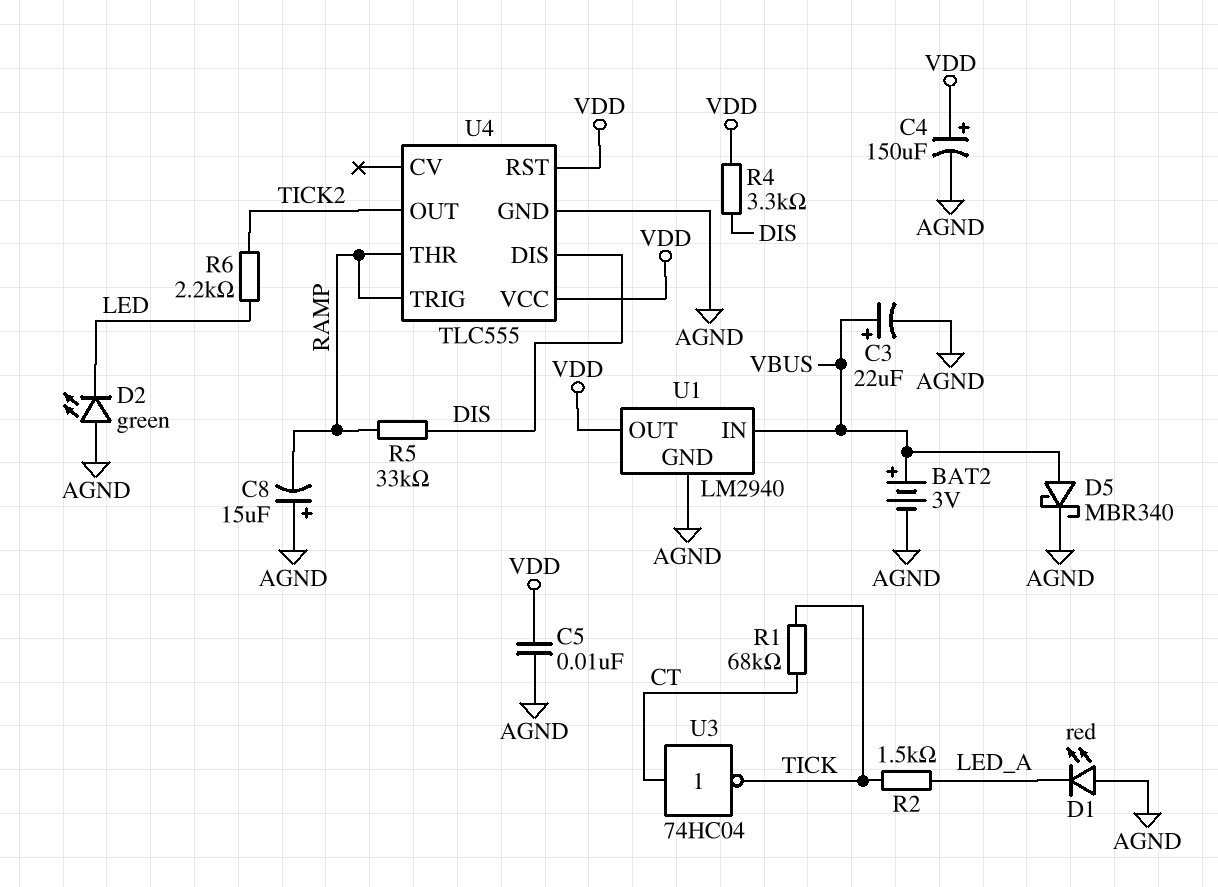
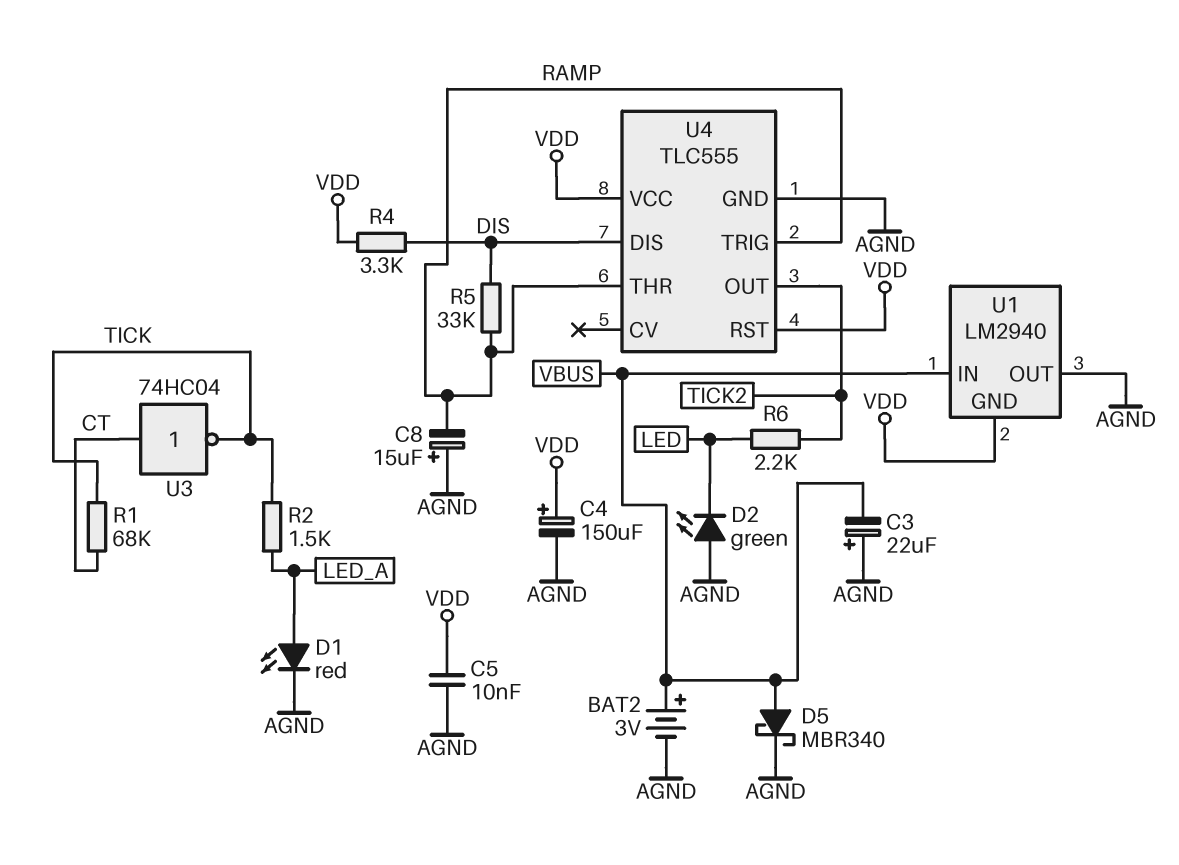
C3: 22uF (plus VBUS, minus AGND) -> 22uF (plus AGND, minus VBUS)
D1: LED red (A AGND, K LED_A) -> LED red (A LED_A, K AGND)
U1 pin GND: AGND -> VDD
U1 pin OUT: VDD -> AGND

